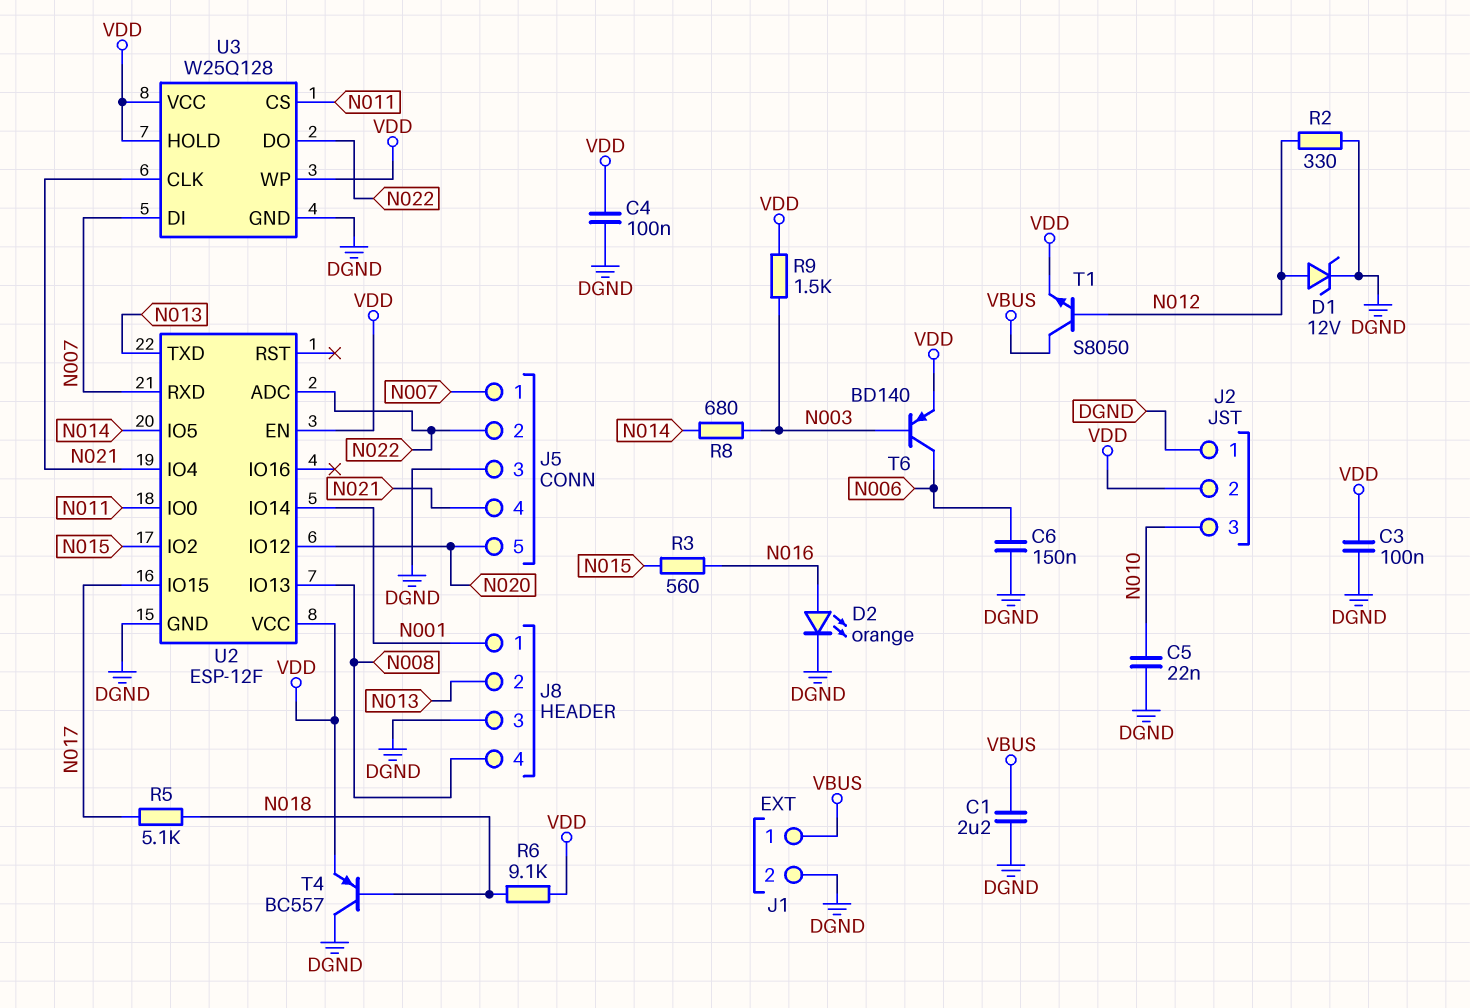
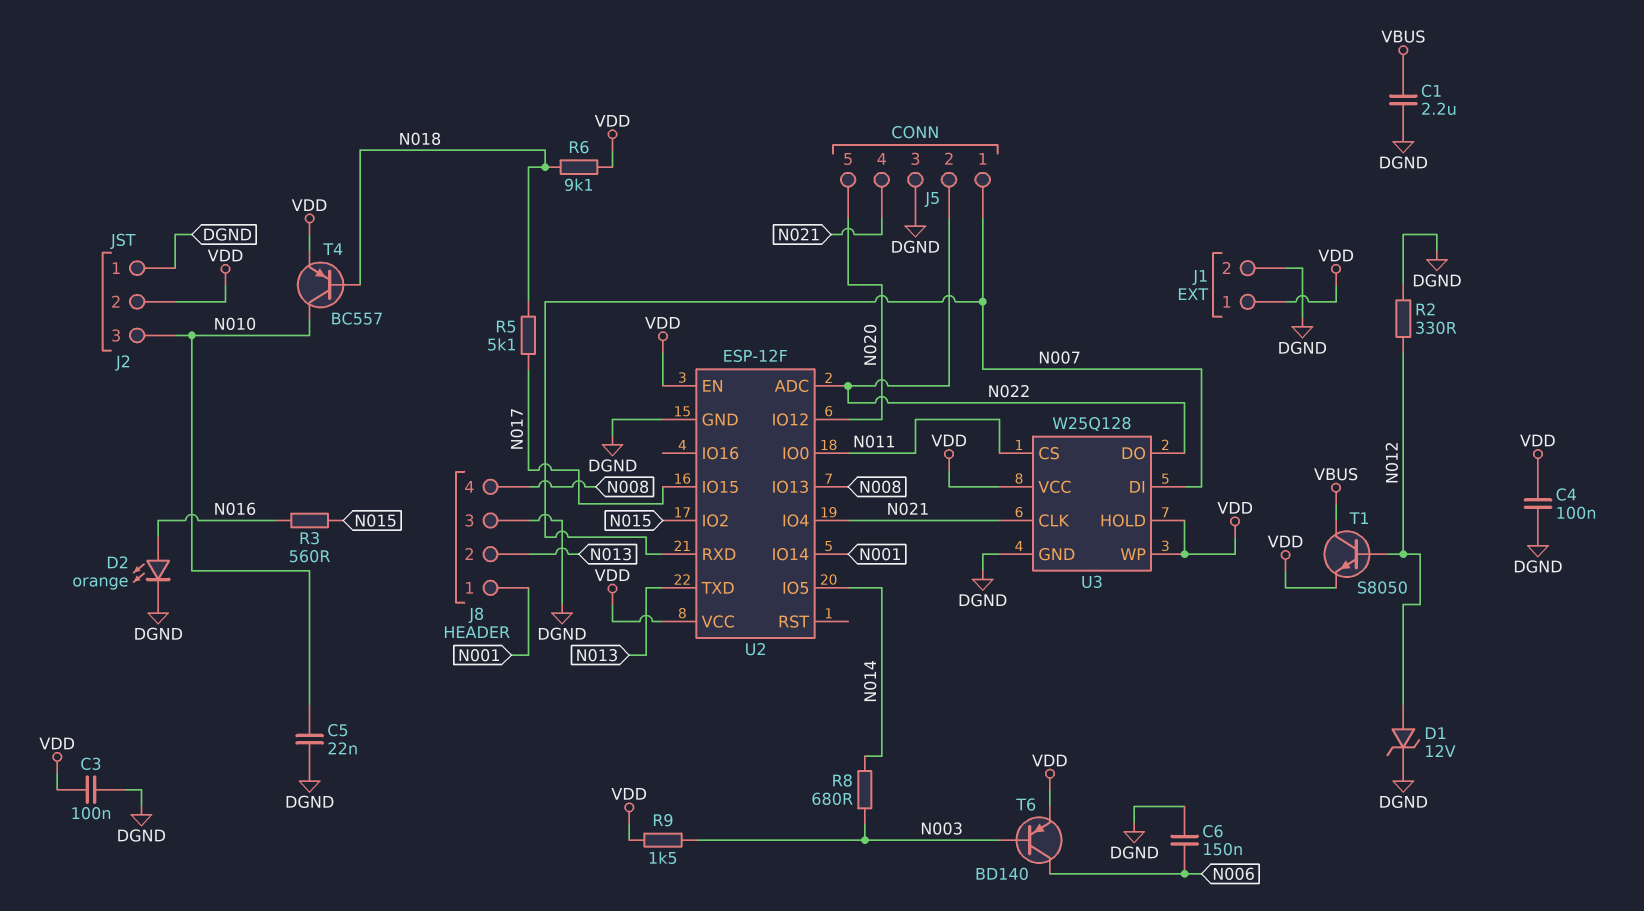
J1 pin 1: VBUS -> VDD
T4: PNP BC557 (B N018, C DGND, E VDD) -> PNP BC557 (B N018, C N010, E VDD)

